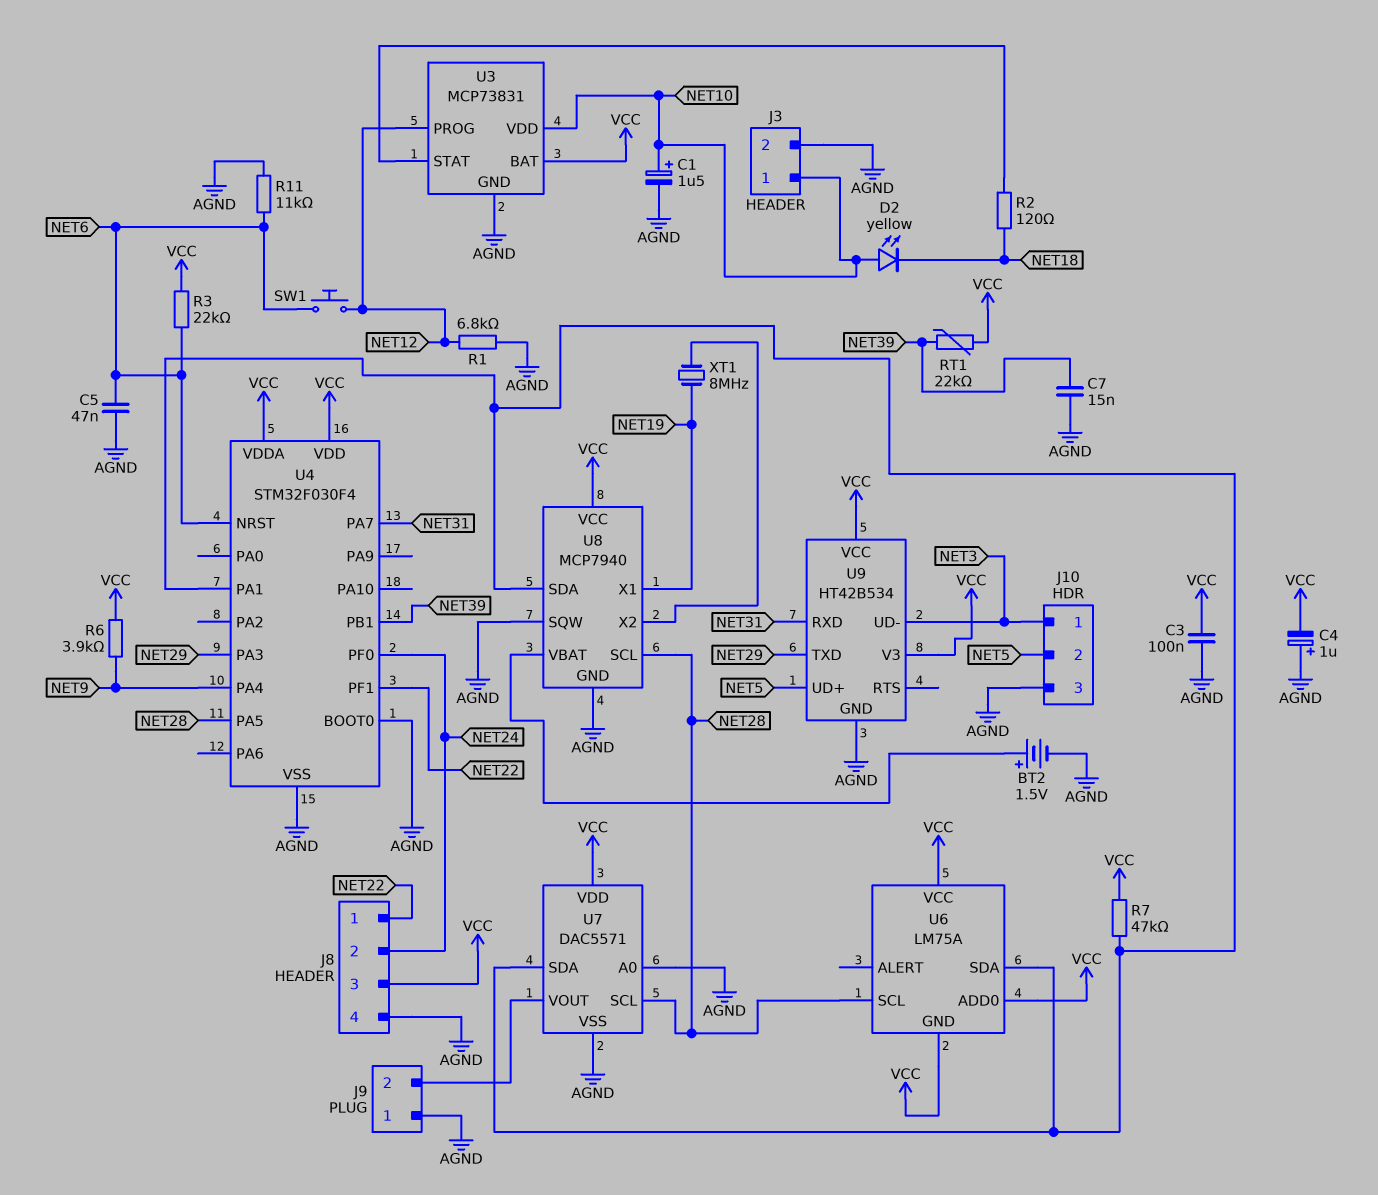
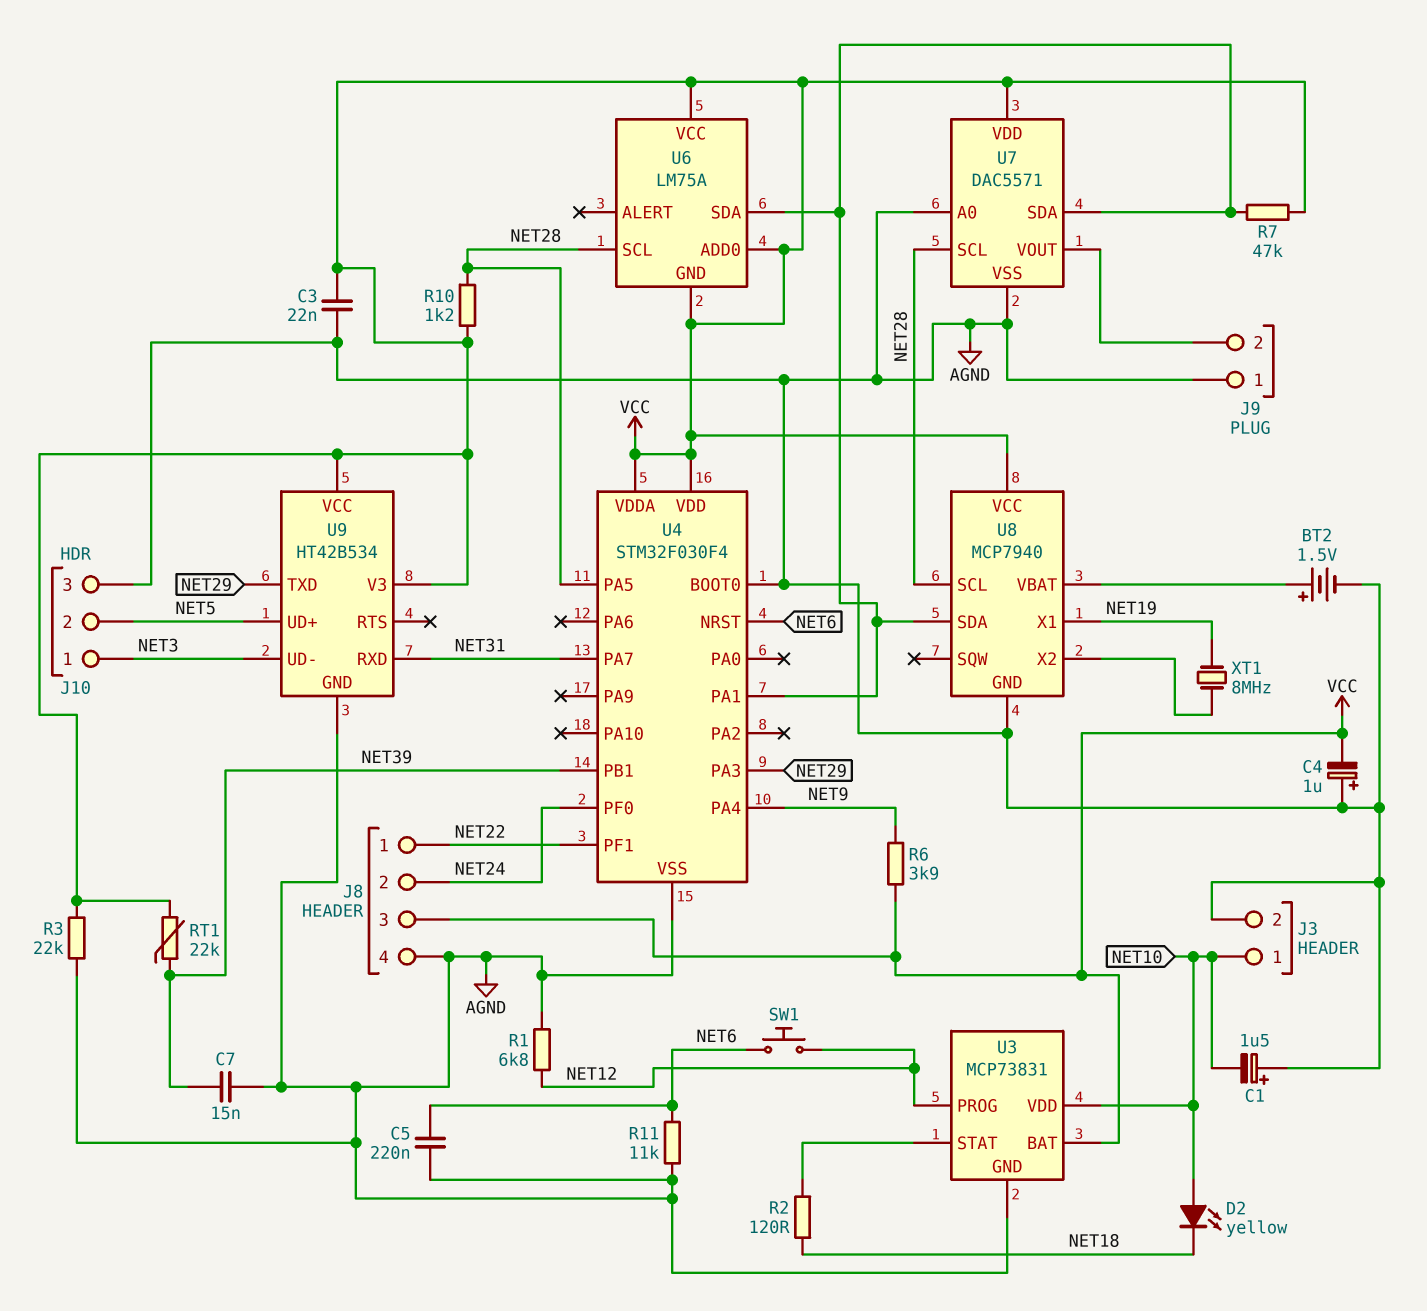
C1: 1.5uF (plus NET10, minus AGND) -> 1.5uF (plus AGND, minus NET10)
C3: 100nF (AGND, VCC) -> 22nF (AGND, VCC)
C5: 47nF (AGND, NET6) -> 220nF (AGND, NET6)
R3: 22k (NET6, VCC) -> 22k (AGND, VCC)
R10: none -> 1.2k (NET28, VCC)
U8 pin SQW: AGND -> none

